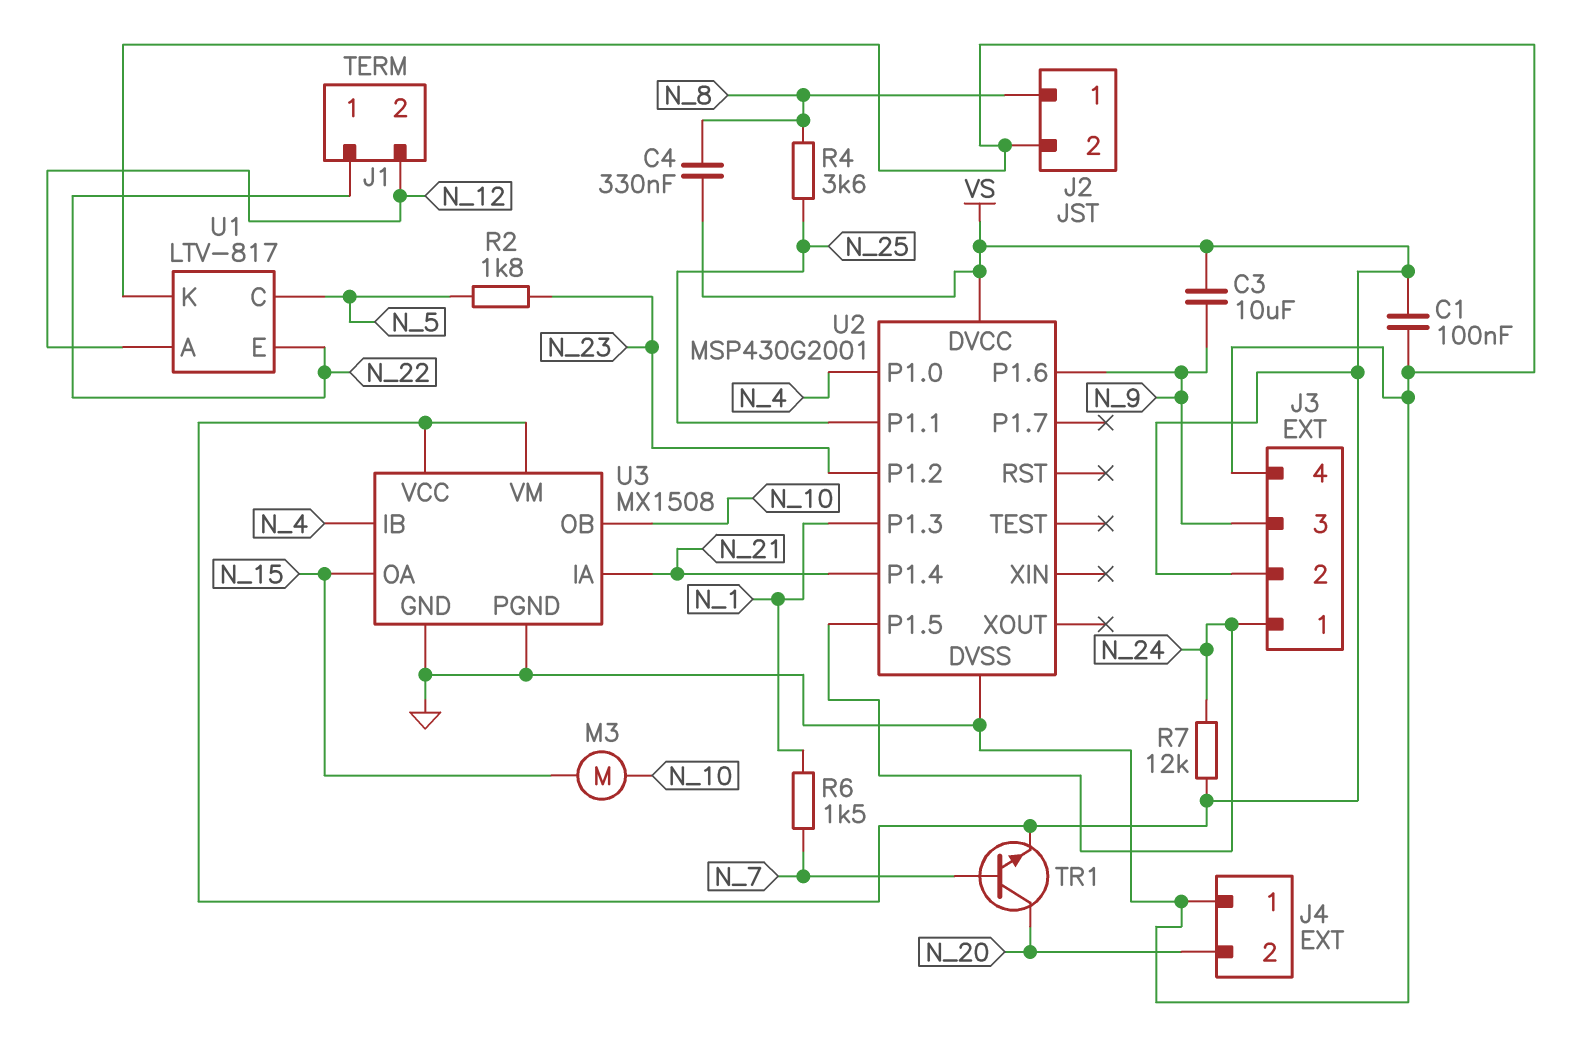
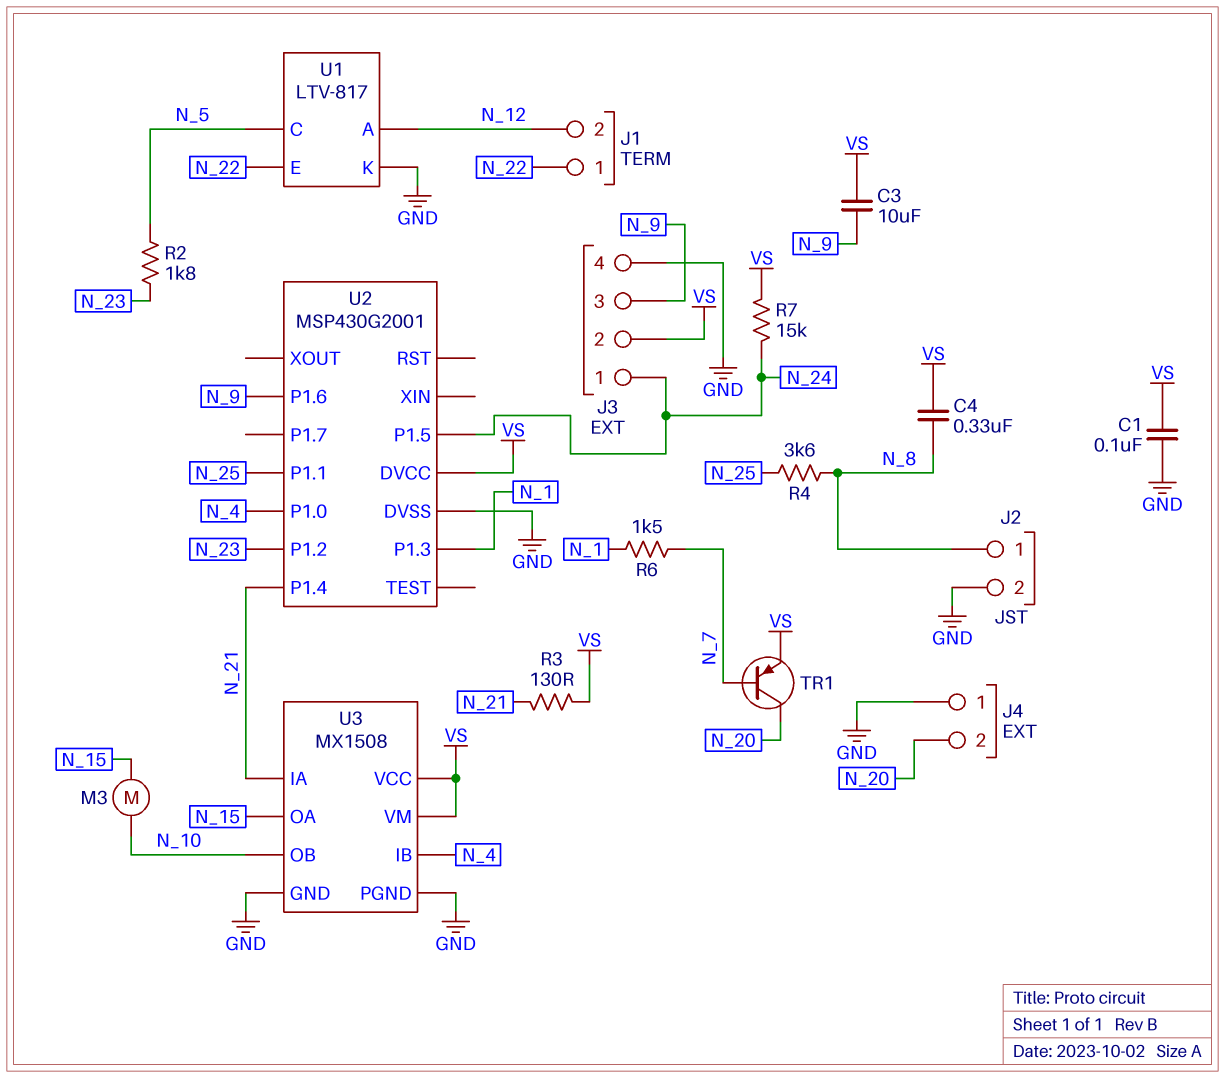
R3: none -> 130 (N_21, VS)
R7: 12k (N_24, VS) -> 15k (N_24, VS)
TR1: NPN (B N_7, C N_20, E VS) -> PNP (B N_7, C N_20, E VS)

